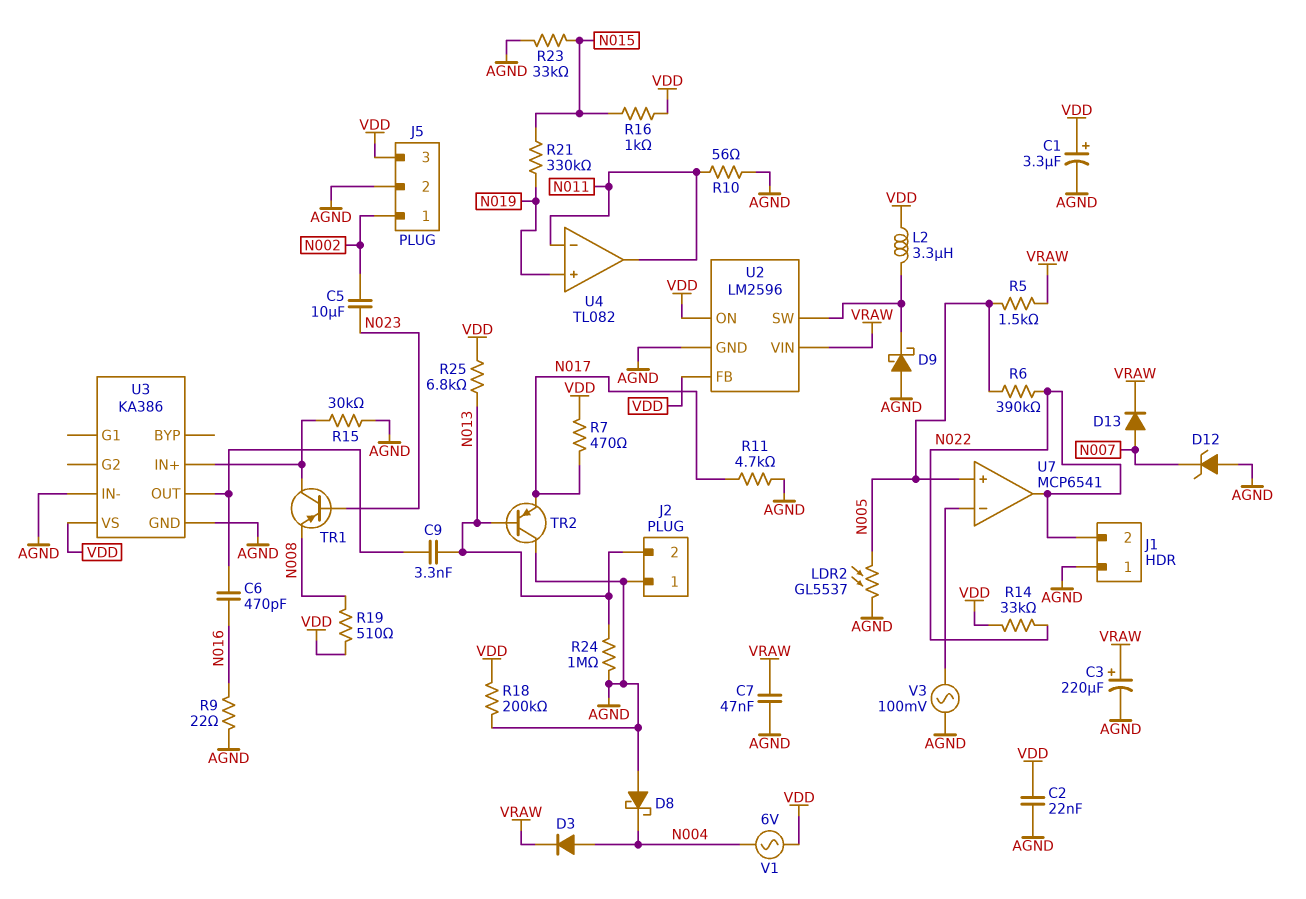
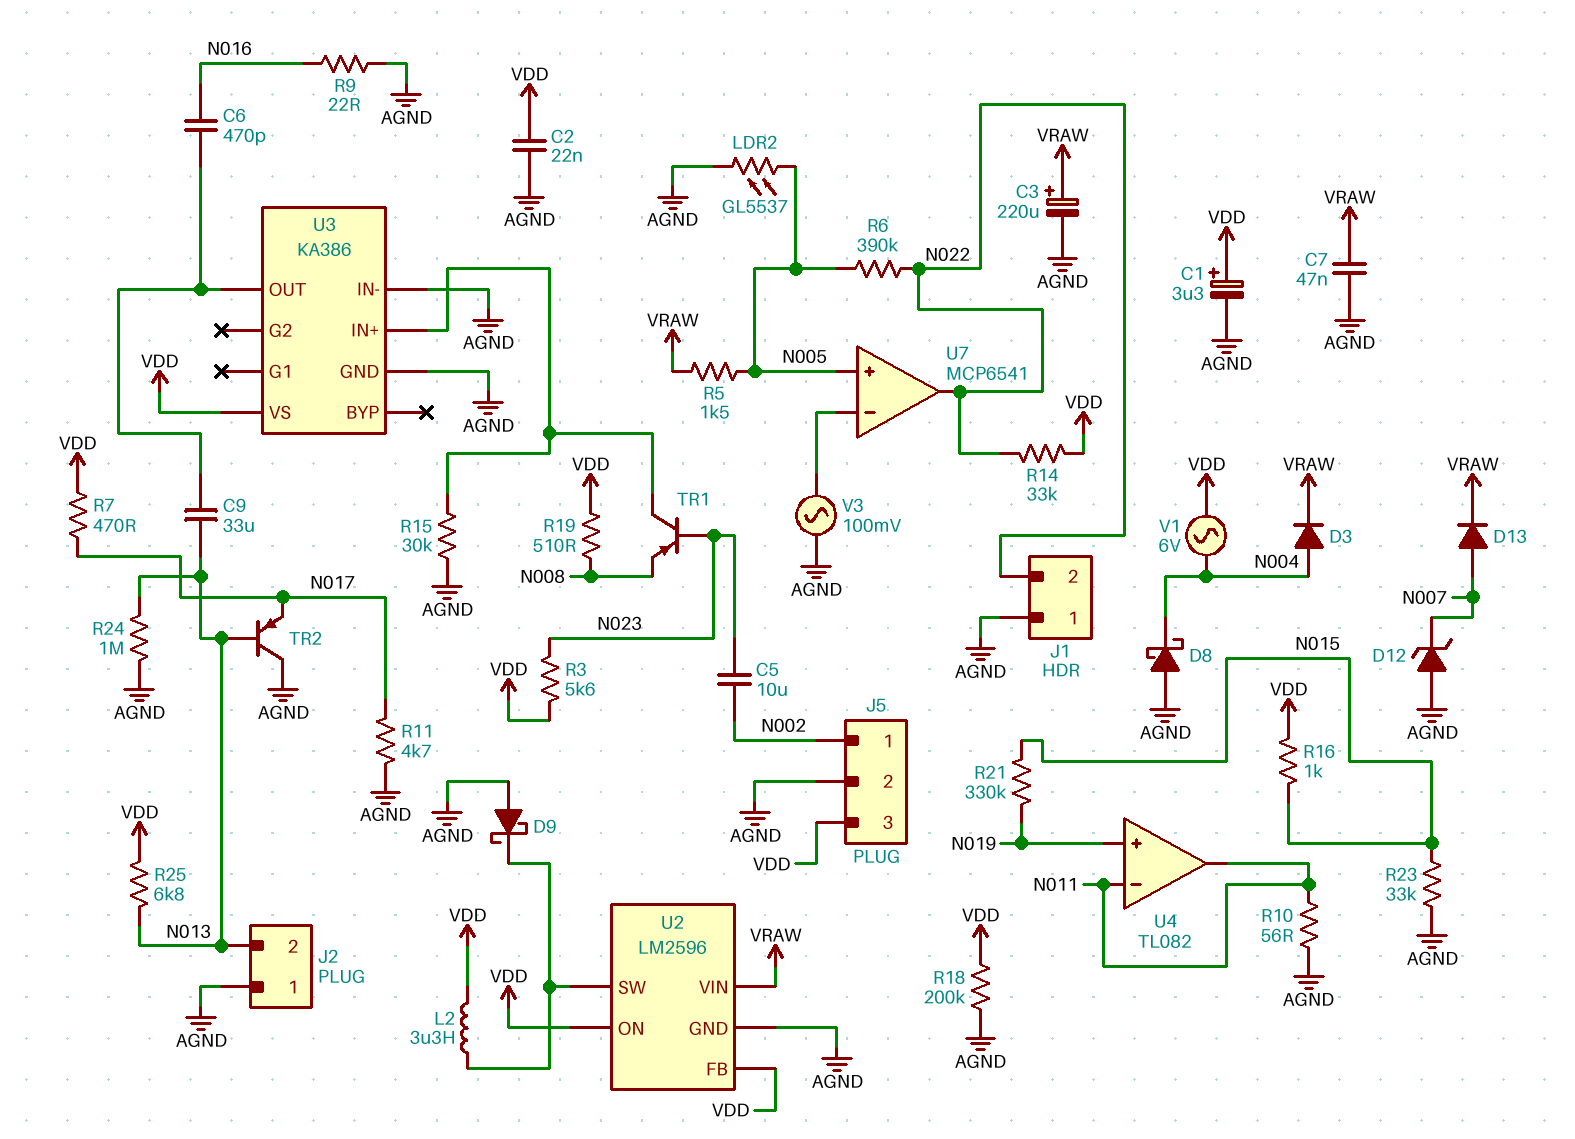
C9: 3.3nF (N013, U3/OUT) -> 33uF (N013, U3/OUT)
R3: none -> 5.6k (N023, VDD)

